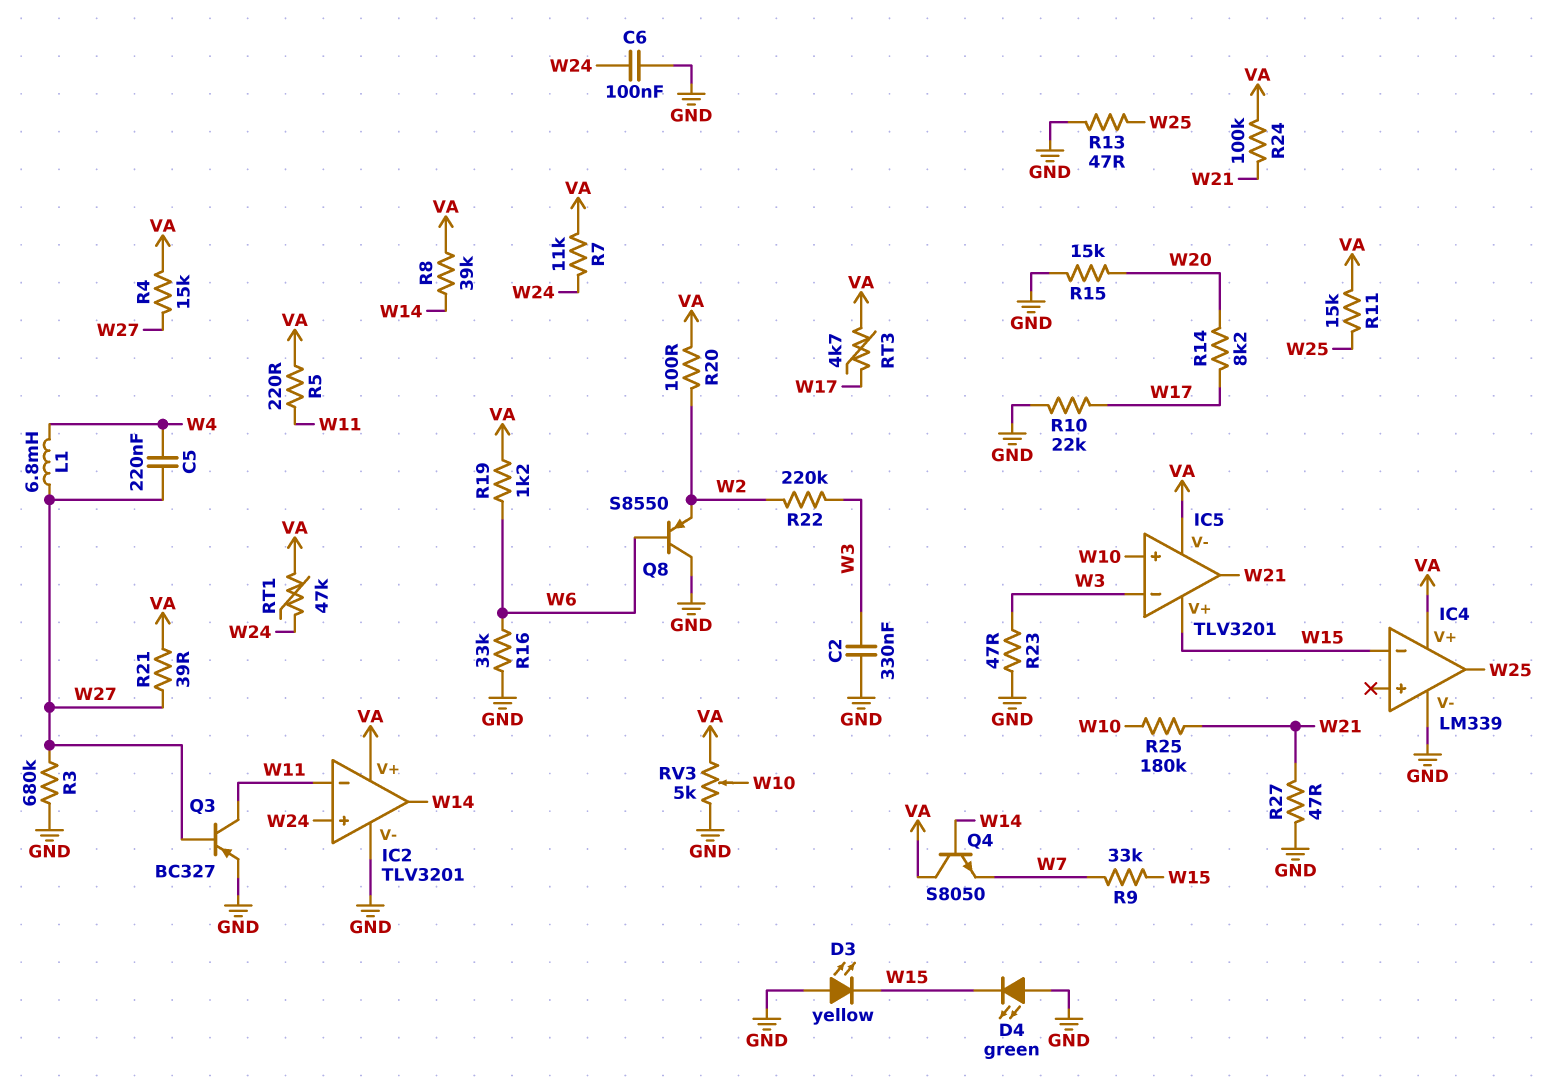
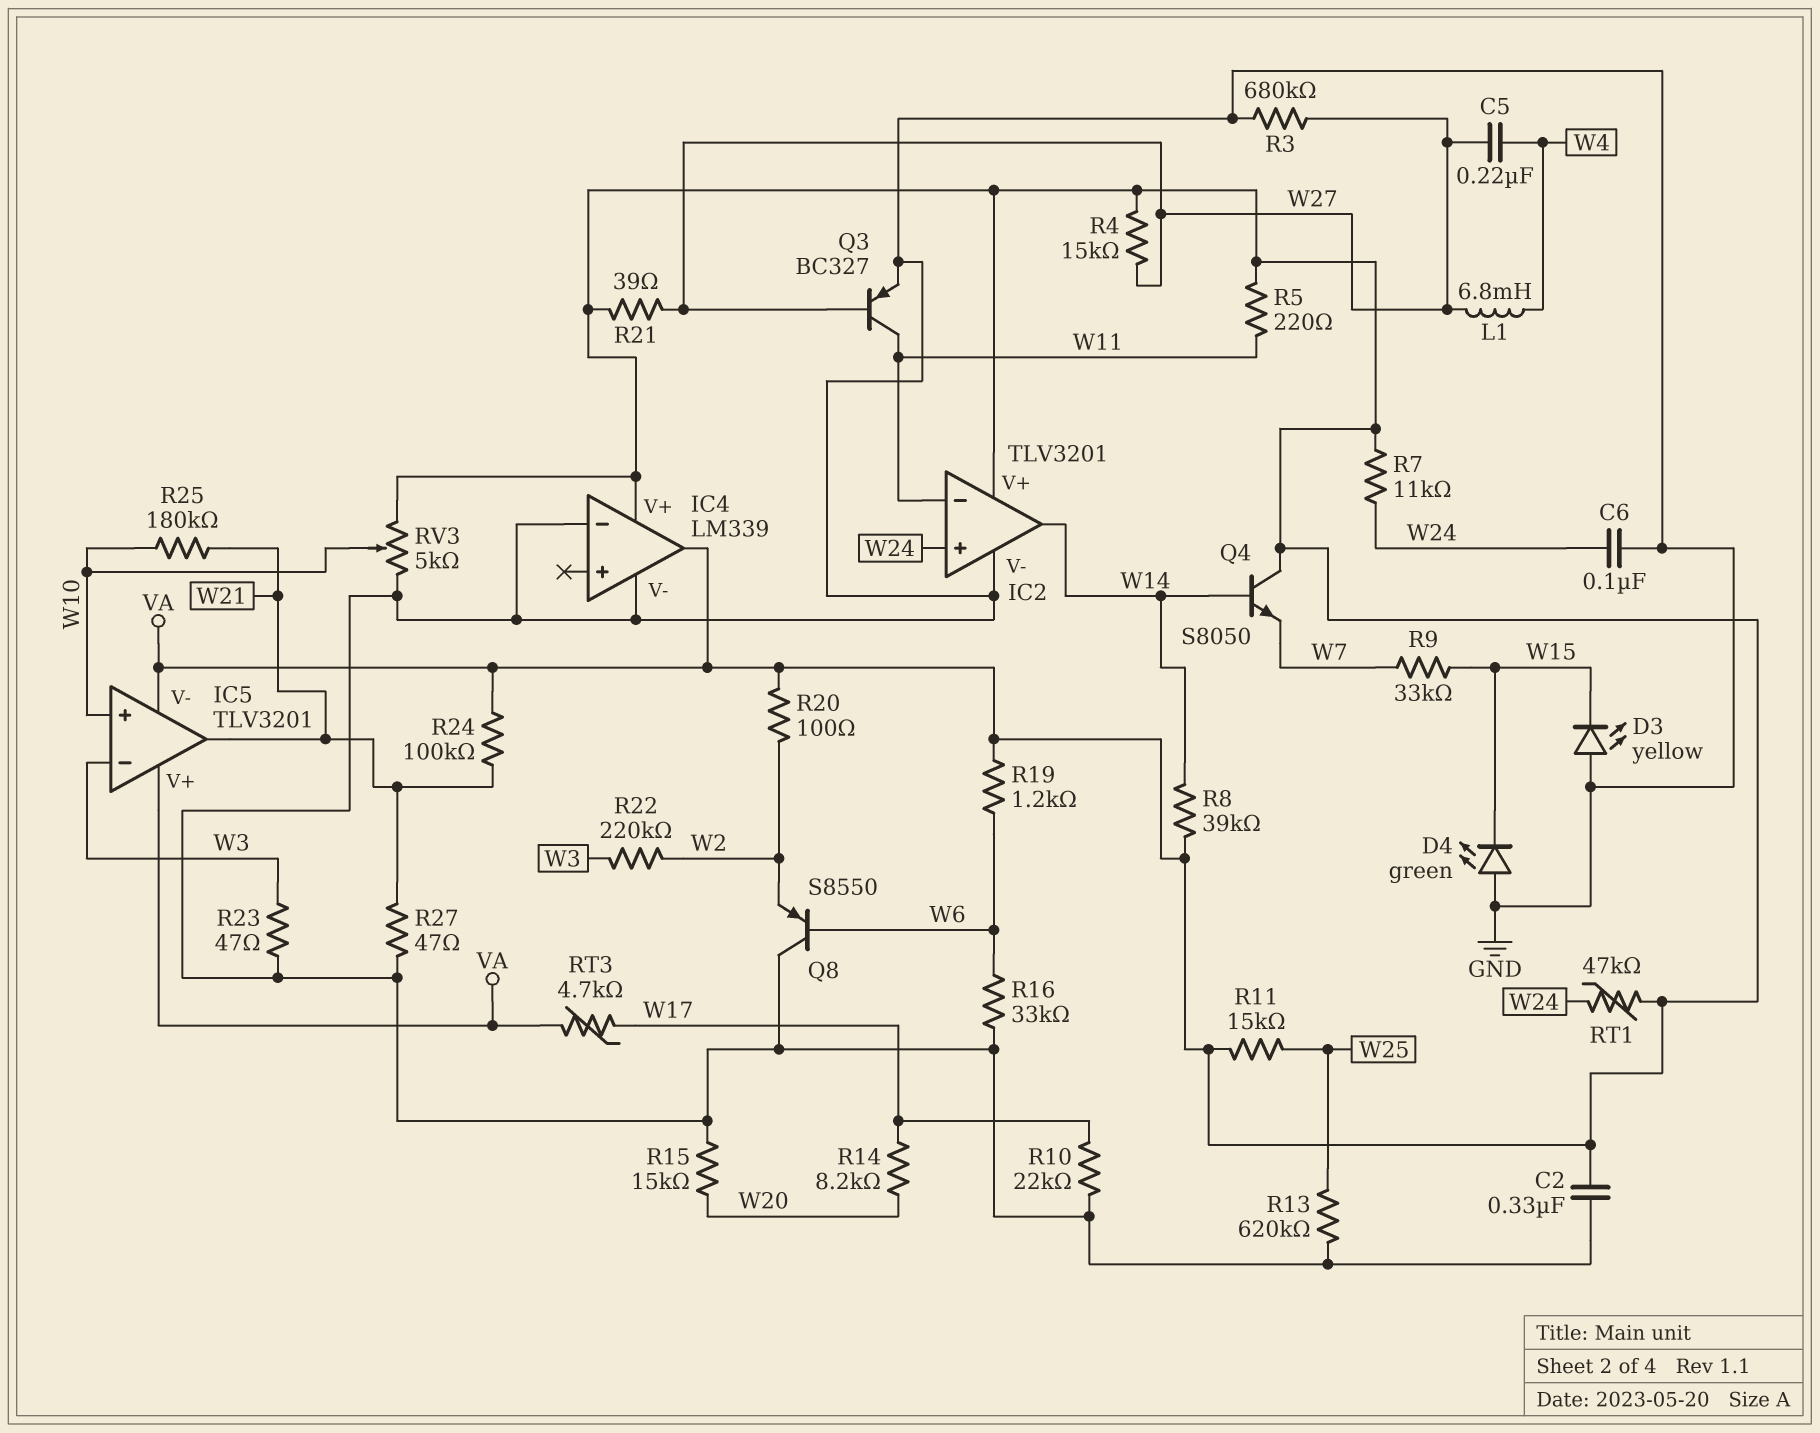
C2: 330nF (GND, W3) -> 330nF (GND, VA)
IC4 pin in-: W15 -> GND
IC4 pin out: W25 -> VA
IC5 pin V+: W15 -> VA
R13: 47 (GND, W25) -> 620k (GND, W25)

